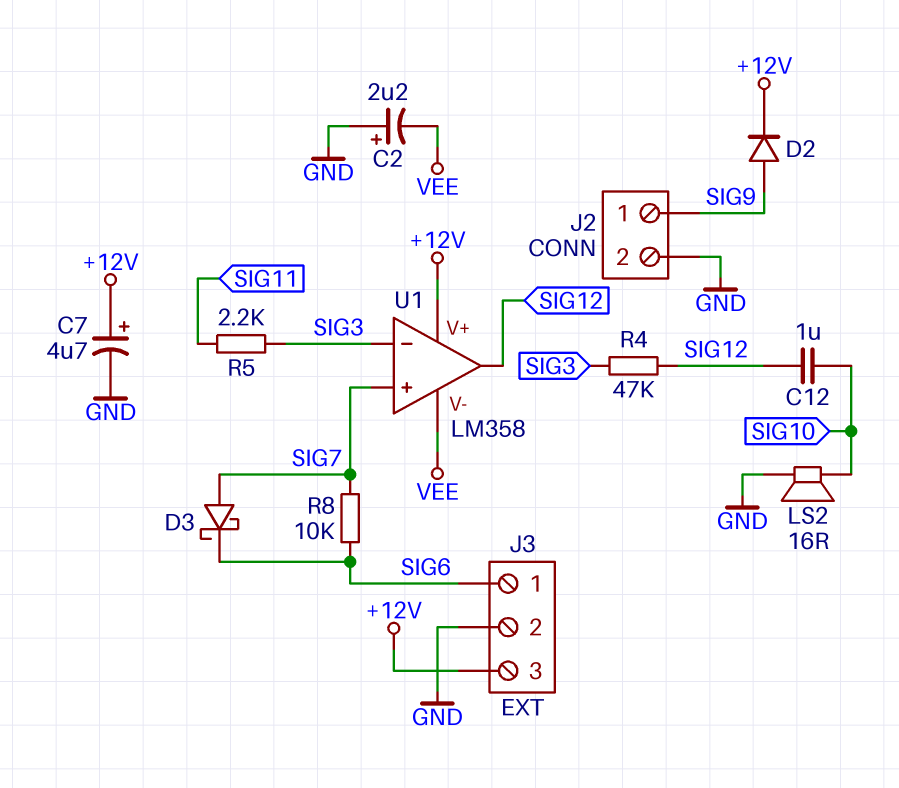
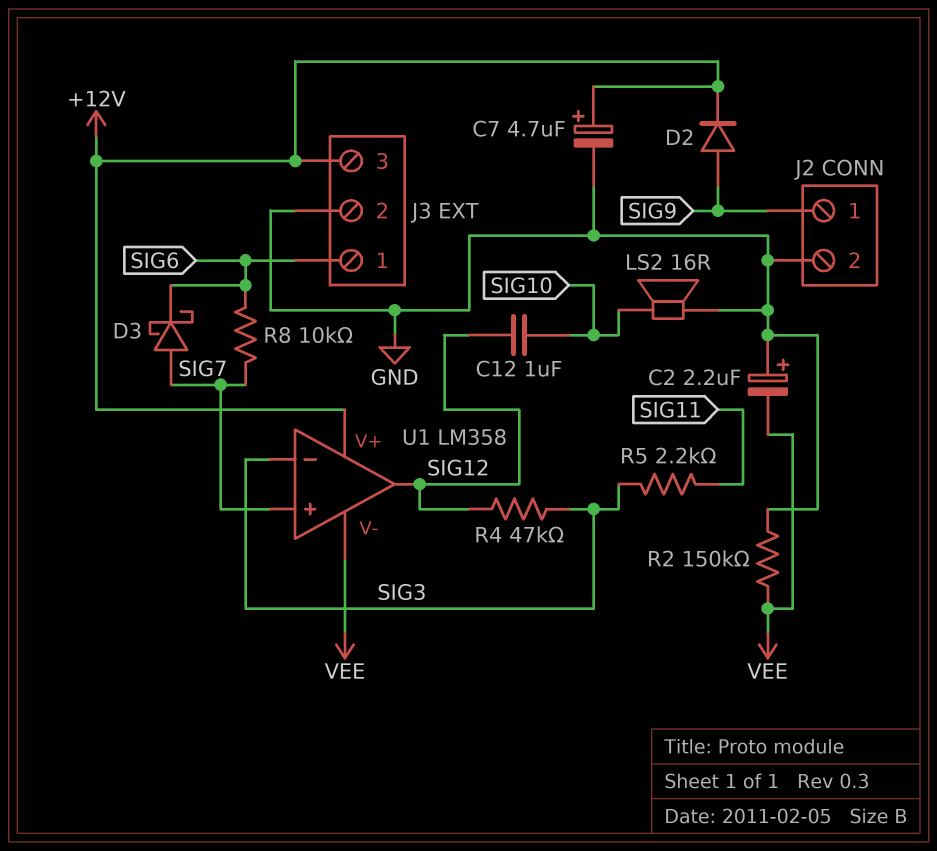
R2: none -> 150k (GND, VEE)

